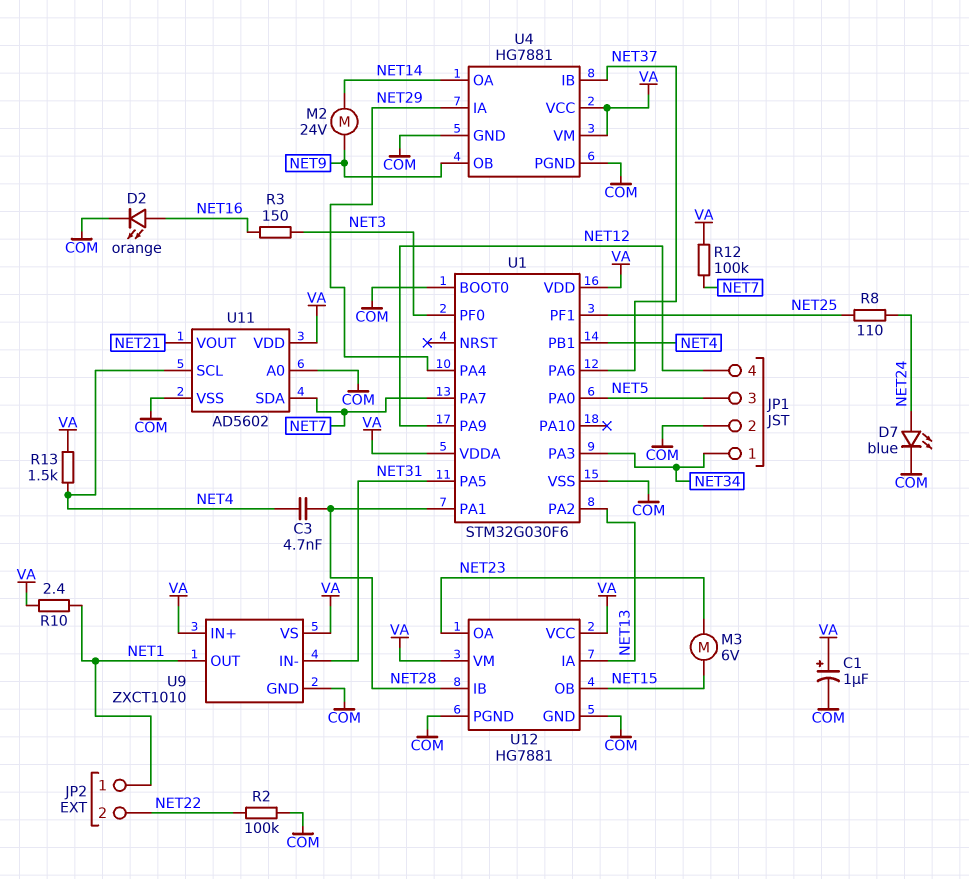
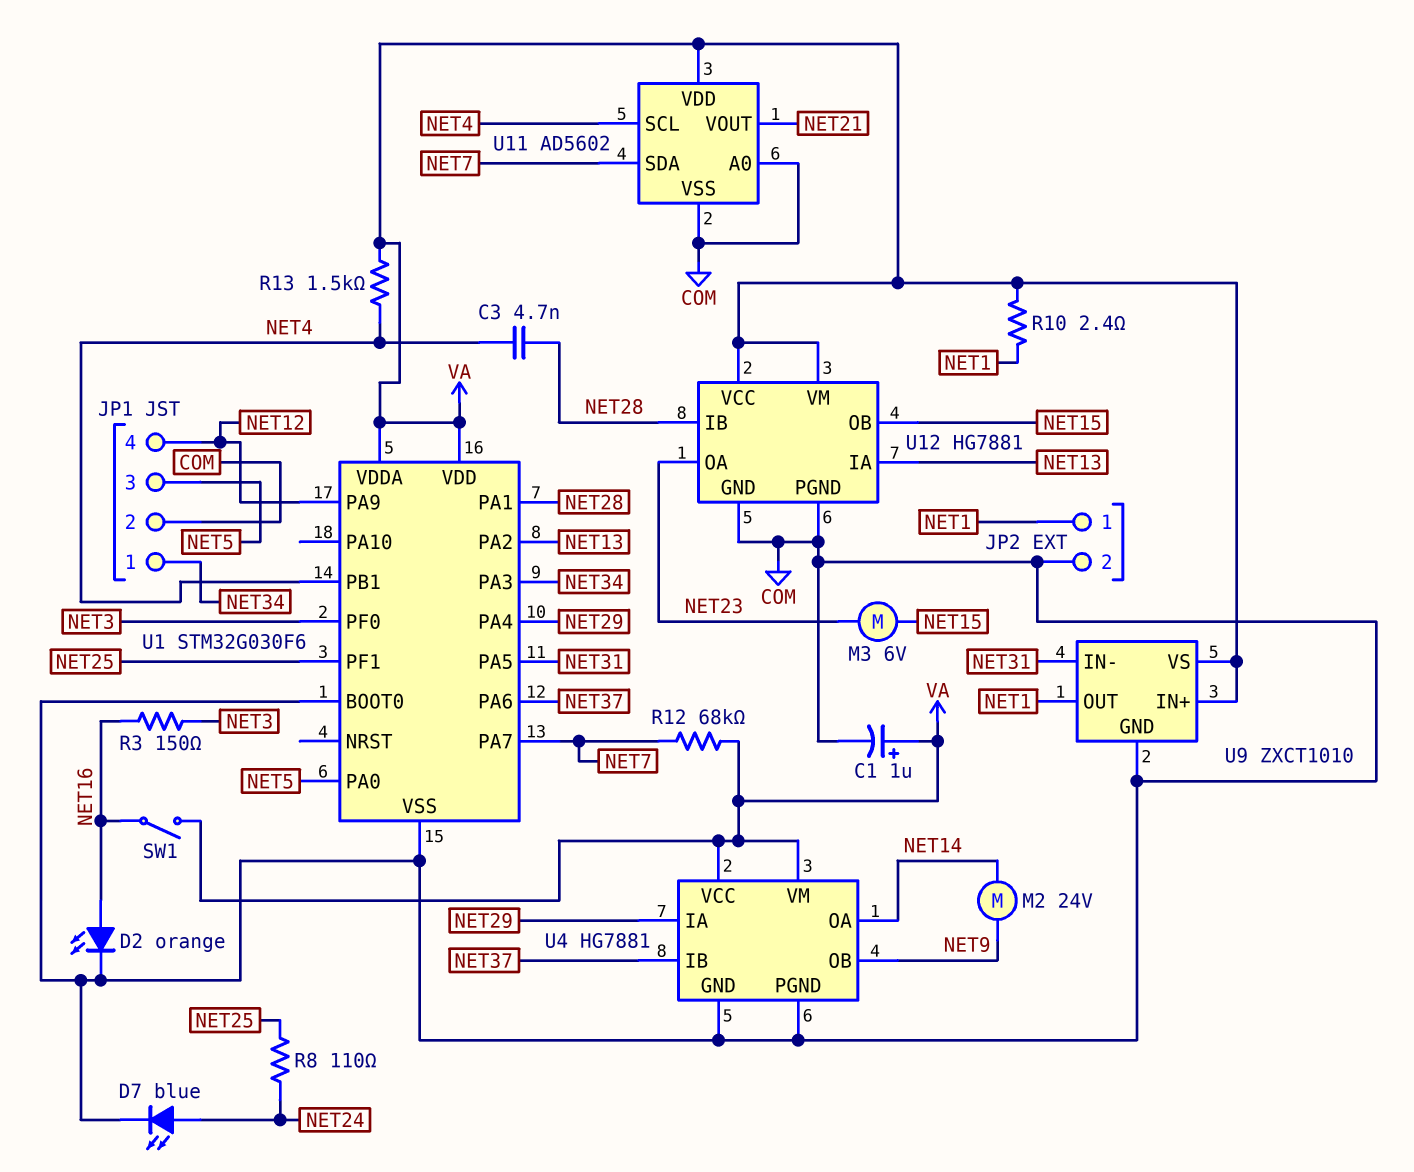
JP2 pin 2: NET22 -> COM
R2: 100k (COM, NET22) -> none
R12: 100k (NET7, VA) -> 68k (NET7, VA)
SW1: none -> switch (NET16, VA)

